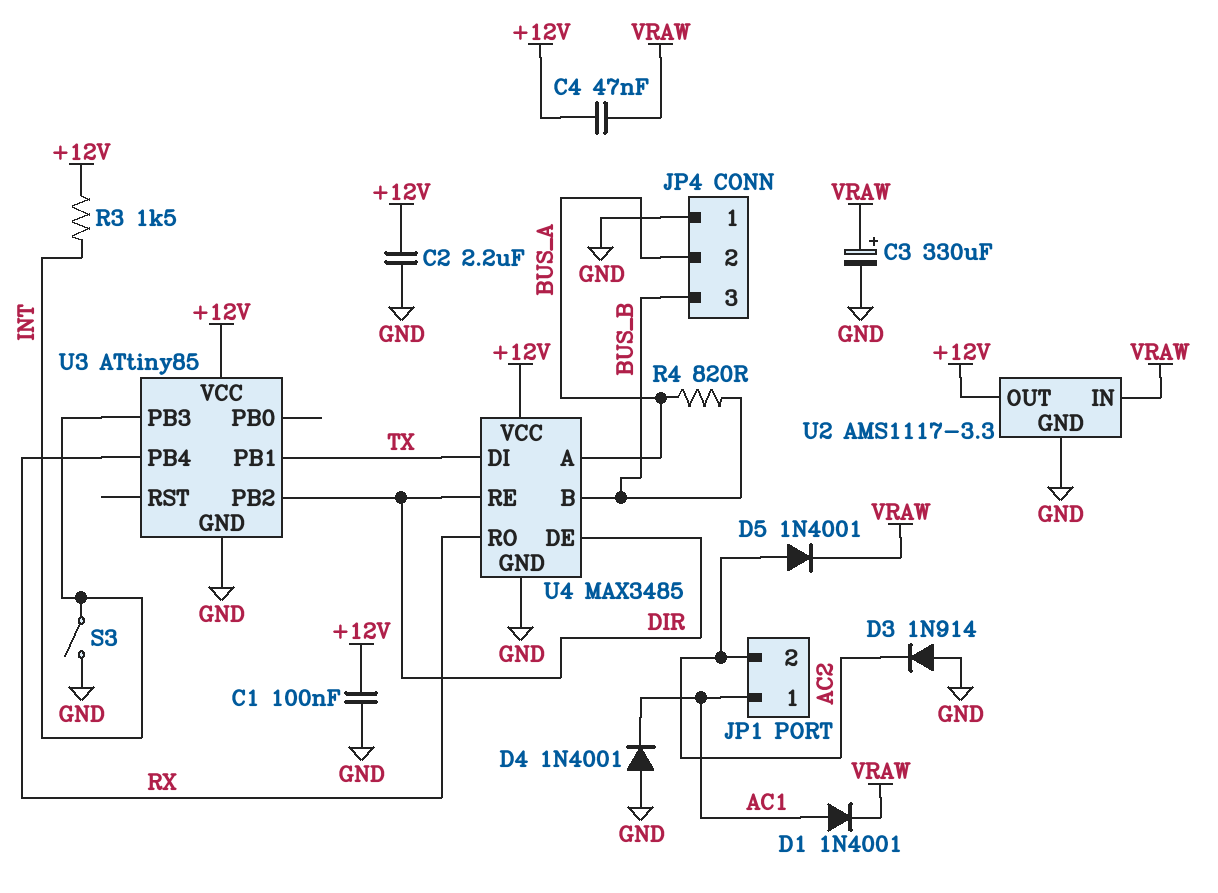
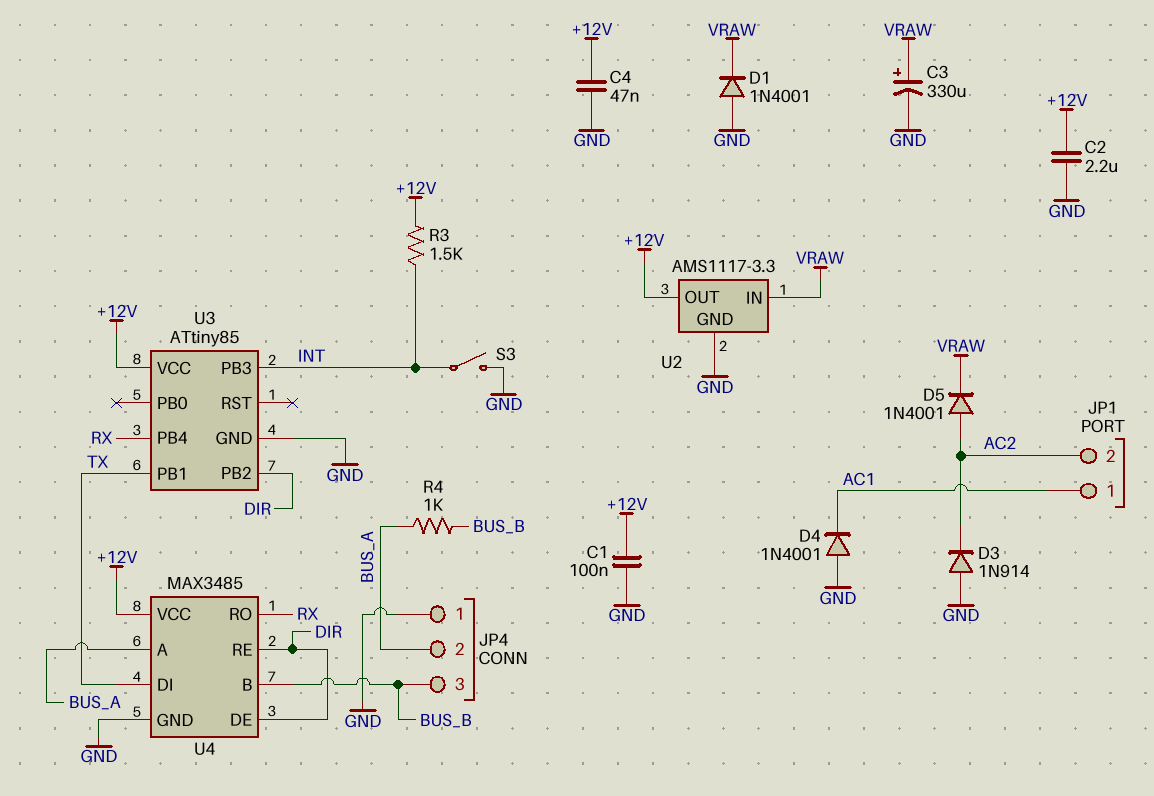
C4: 47nF (+12V, VRAW) -> 47nF (+12V, GND)
D1: diode 1N4001 (A AC1, K VRAW) -> diode 1N4001 (A GND, K VRAW)
R4: 820 (BUS_A, BUS_B) -> 1k (BUS_A, BUS_B)

